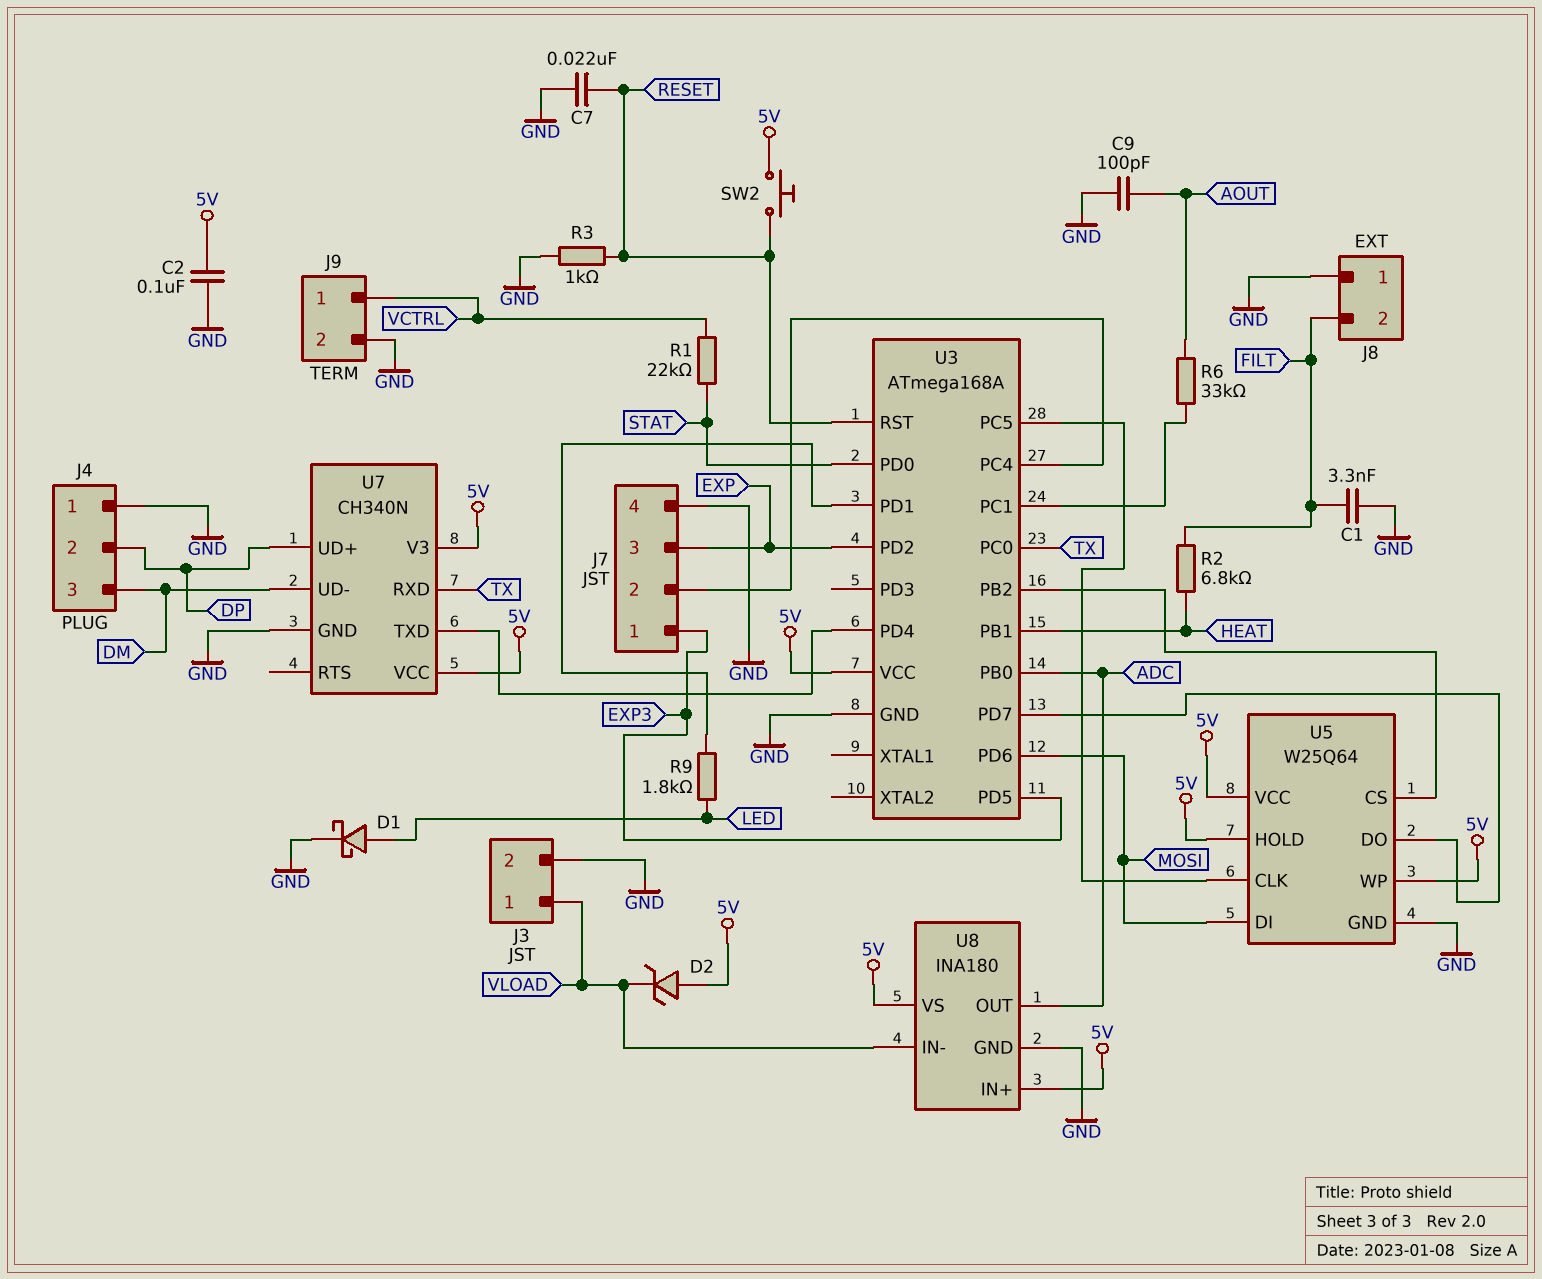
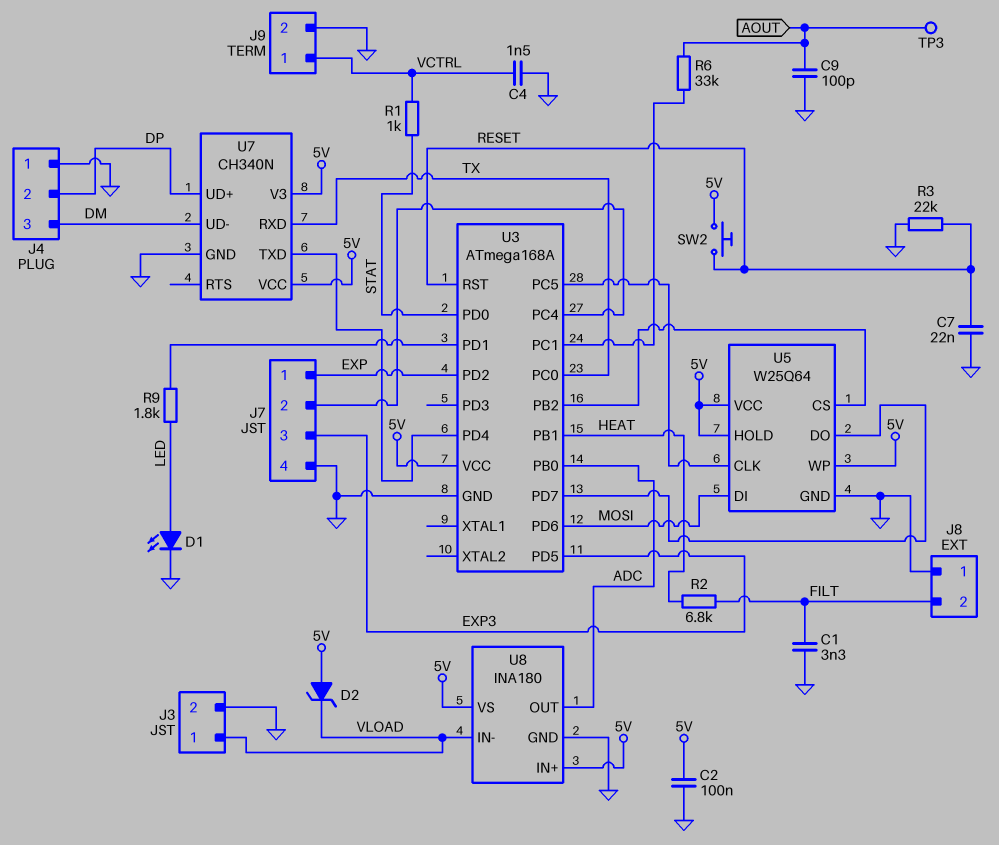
C4: none -> 1.5nF (GND, VCTRL)
D1: schottky (A LED, K GND) -> LED (A LED, K GND)
J7 pin 1: EXP3 -> EXP
J7 pin 3: EXP -> EXP3
R1: 22k (STAT, VCTRL) -> 1k (STAT, VCTRL)
R3: 1k (GND, RESET) -> 22k (GND, RESET)
TP3: none -> test point (AOUT)

